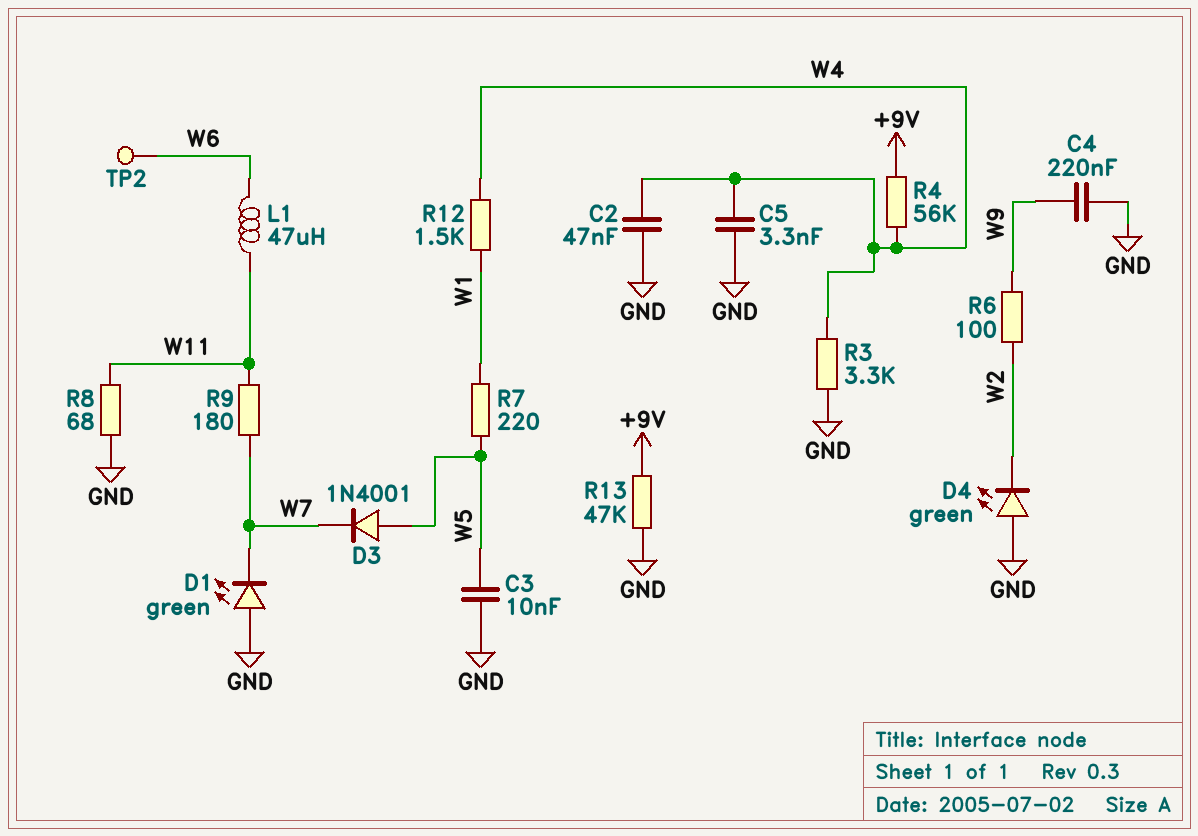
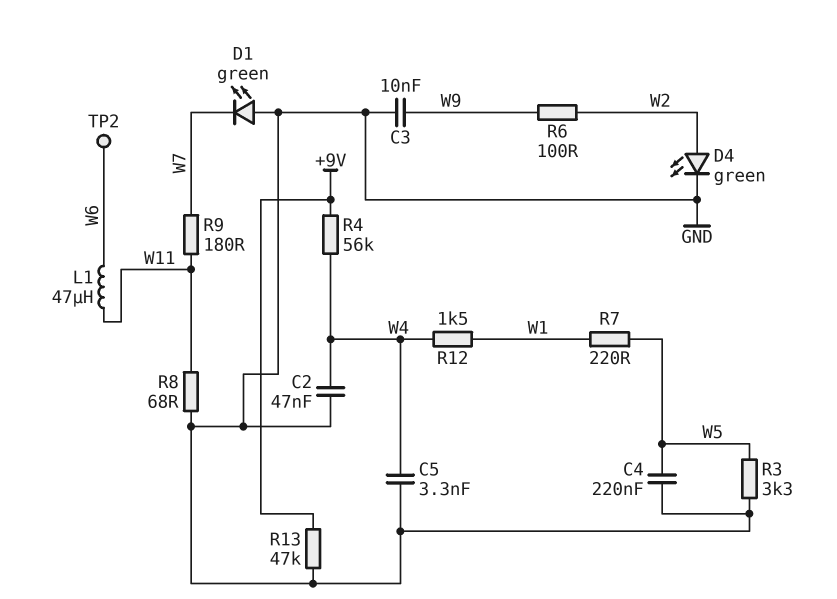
C3: 10nF (GND, W5) -> 10nF (GND, W9)
C4: 220nF (GND, W9) -> 220nF (GND, W5)
D3: diode 1N4001 (A W5, K W7) -> none
D4: LED green (A GND, K W2) -> LED green (A W2, K GND)
R3: 3.3k (GND, W4) -> 3.3k (GND, W5)

